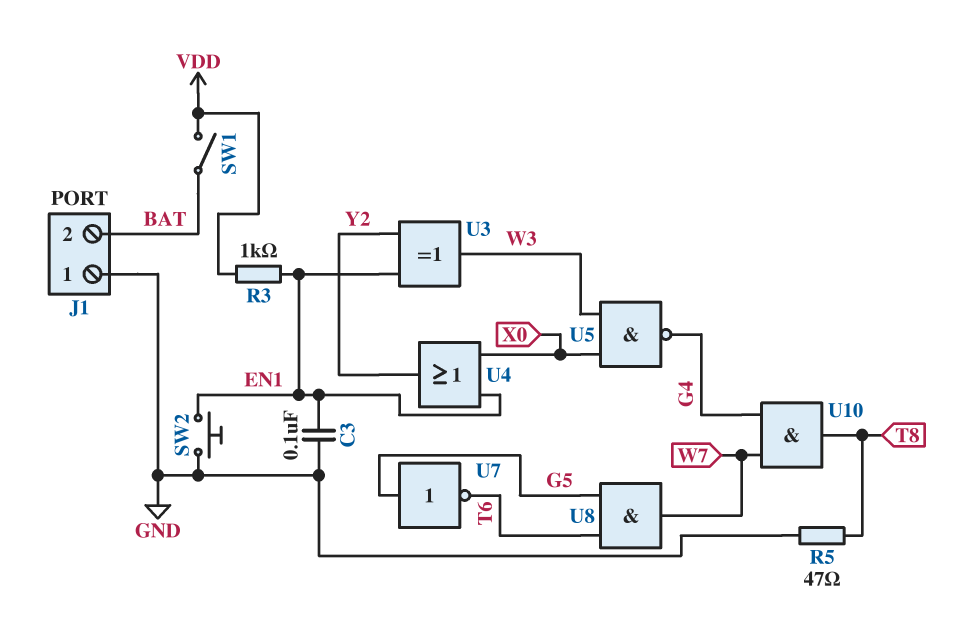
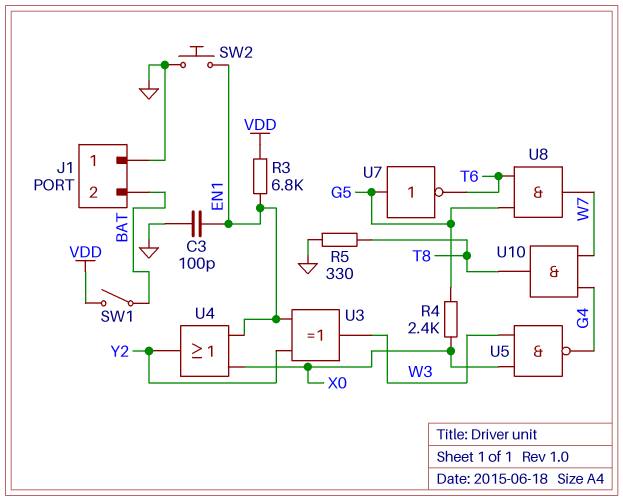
C3: 100nF (EN1, GND) -> 100pF (EN1, GND)
R3: 1k (EN1, VDD) -> 6.8k (EN1, VDD)
R4: none -> 2.4k (G5, X0)
R5: 47 (GND, T8) -> 330 (GND, T8)

